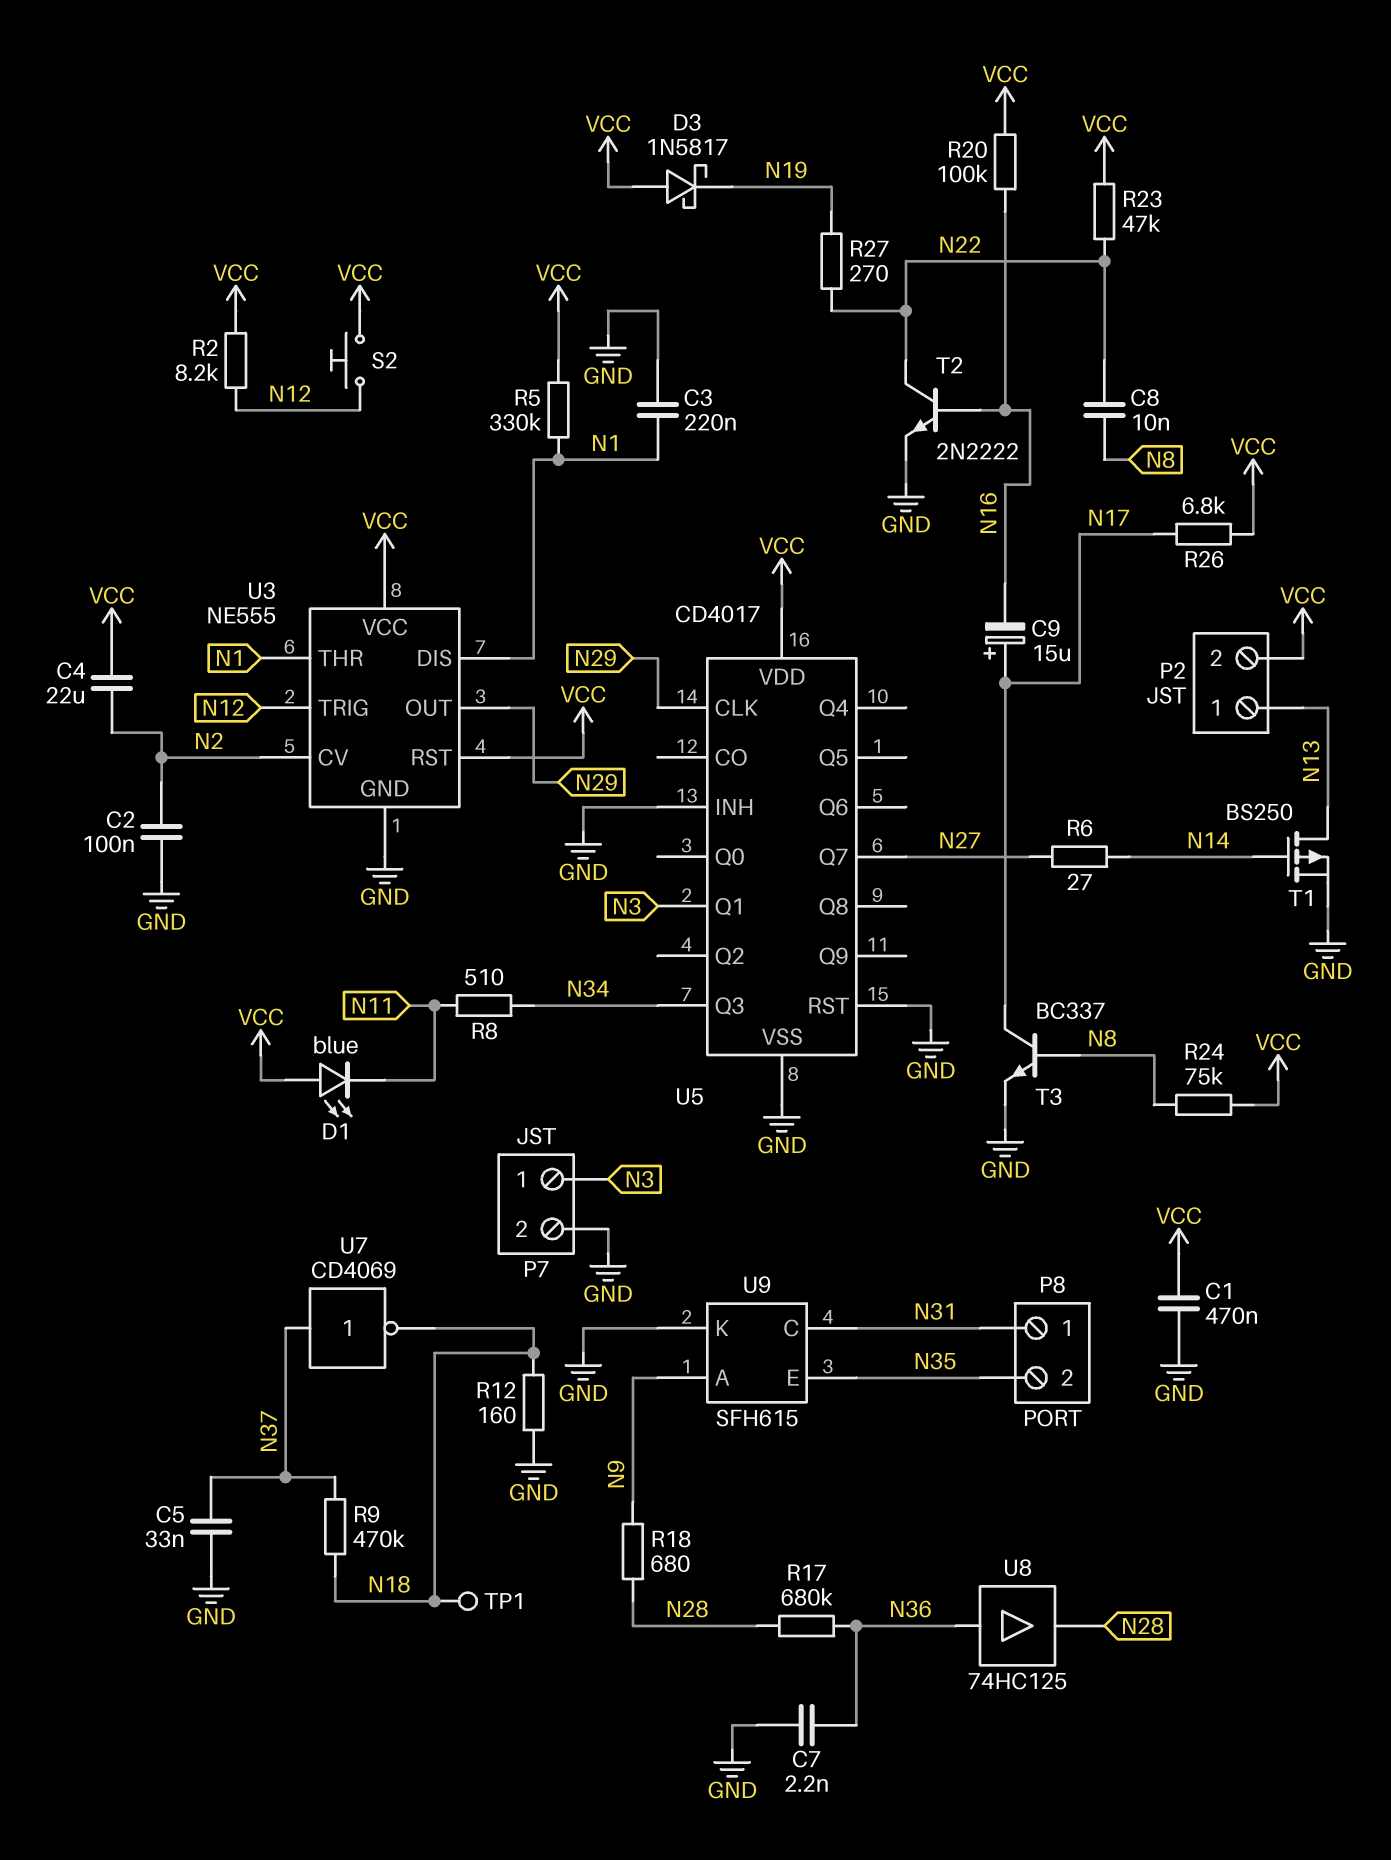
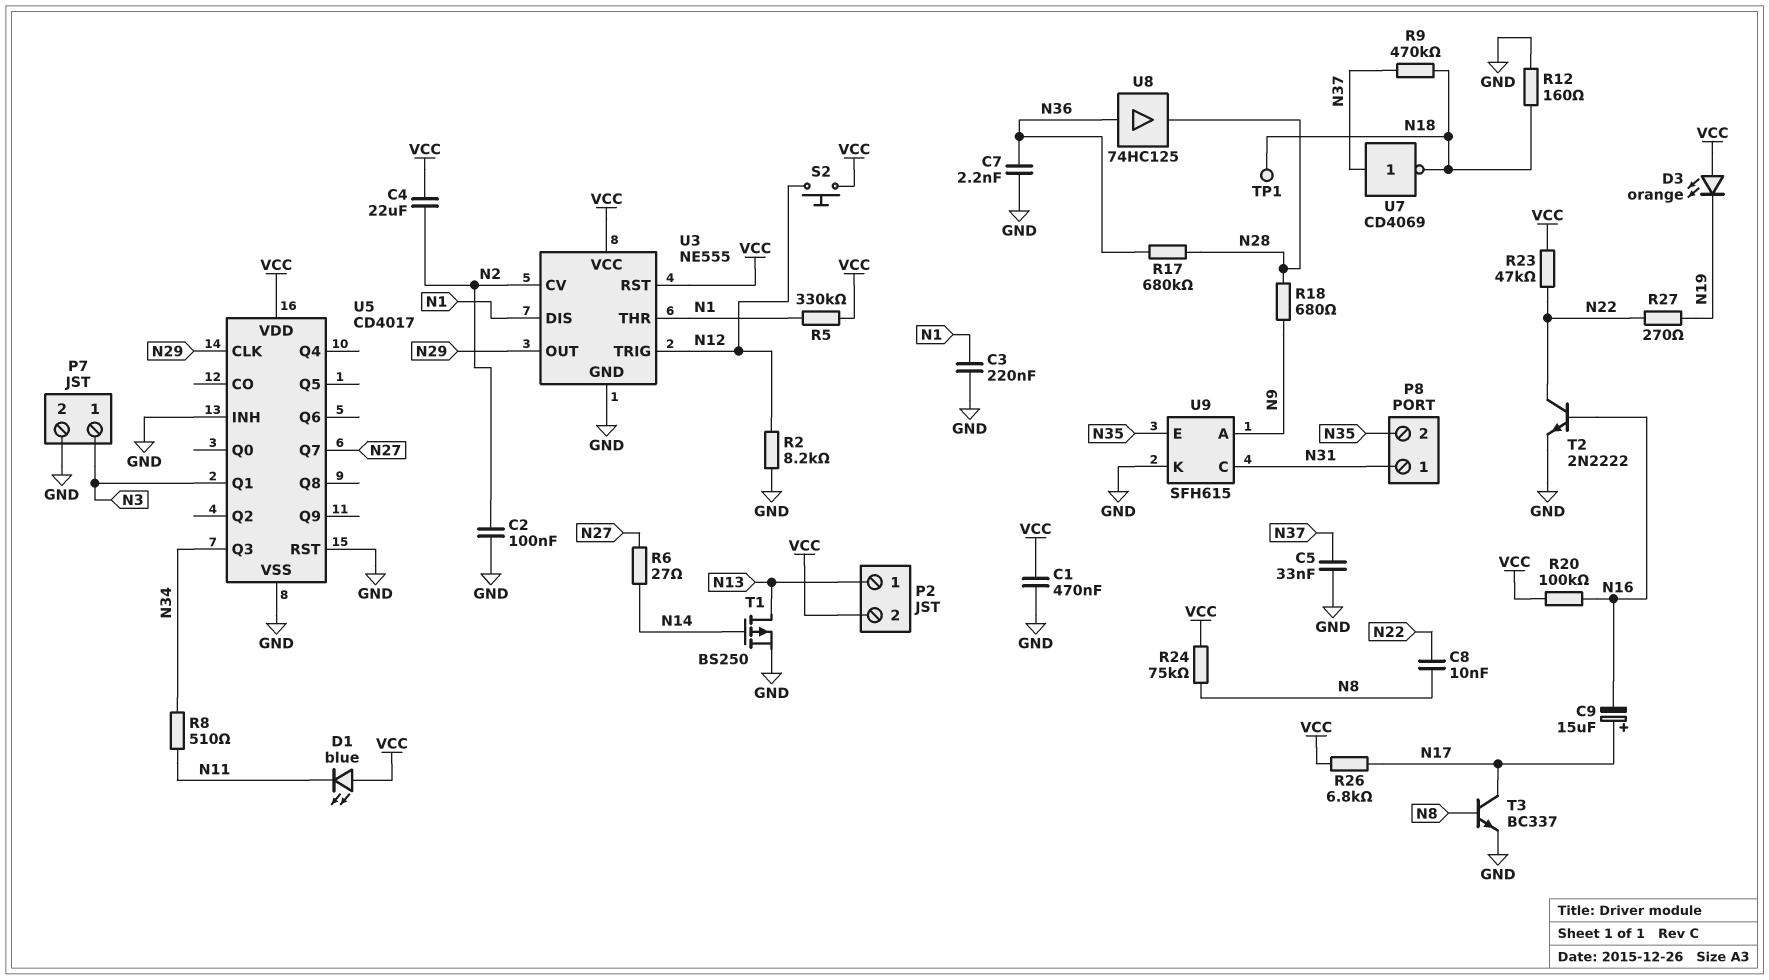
D3: schottky 1N5817 (A VCC, K N19) -> LED orange (A VCC, K N19)
R2: 8.2k (N12, VCC) -> 8.2k (GND, N12)

